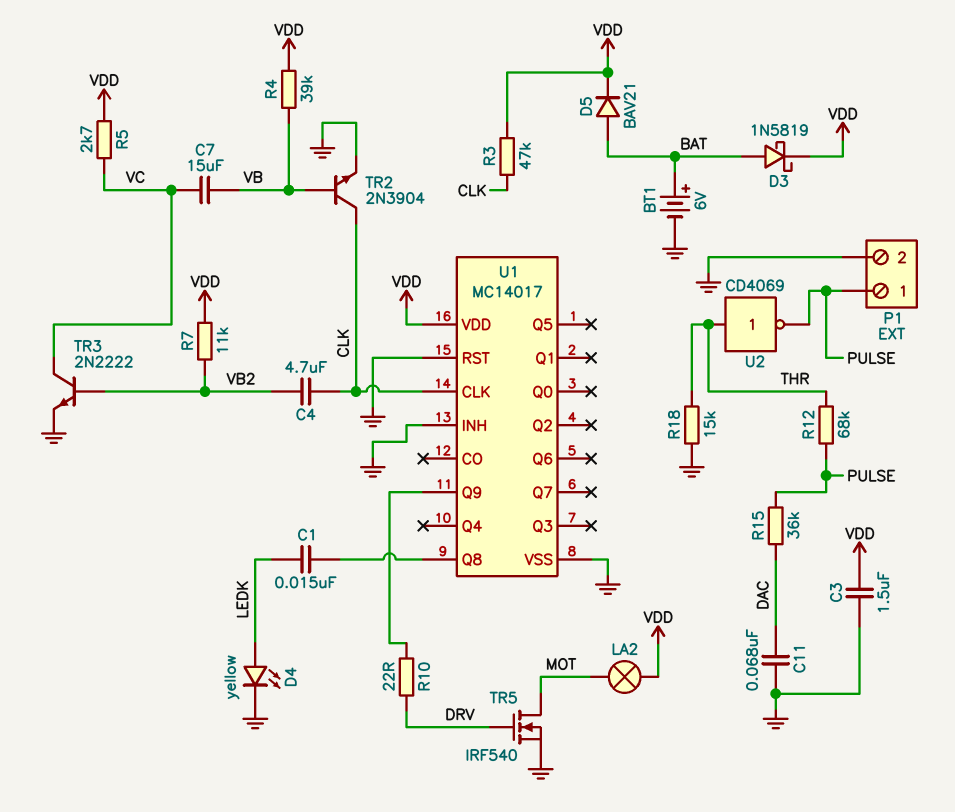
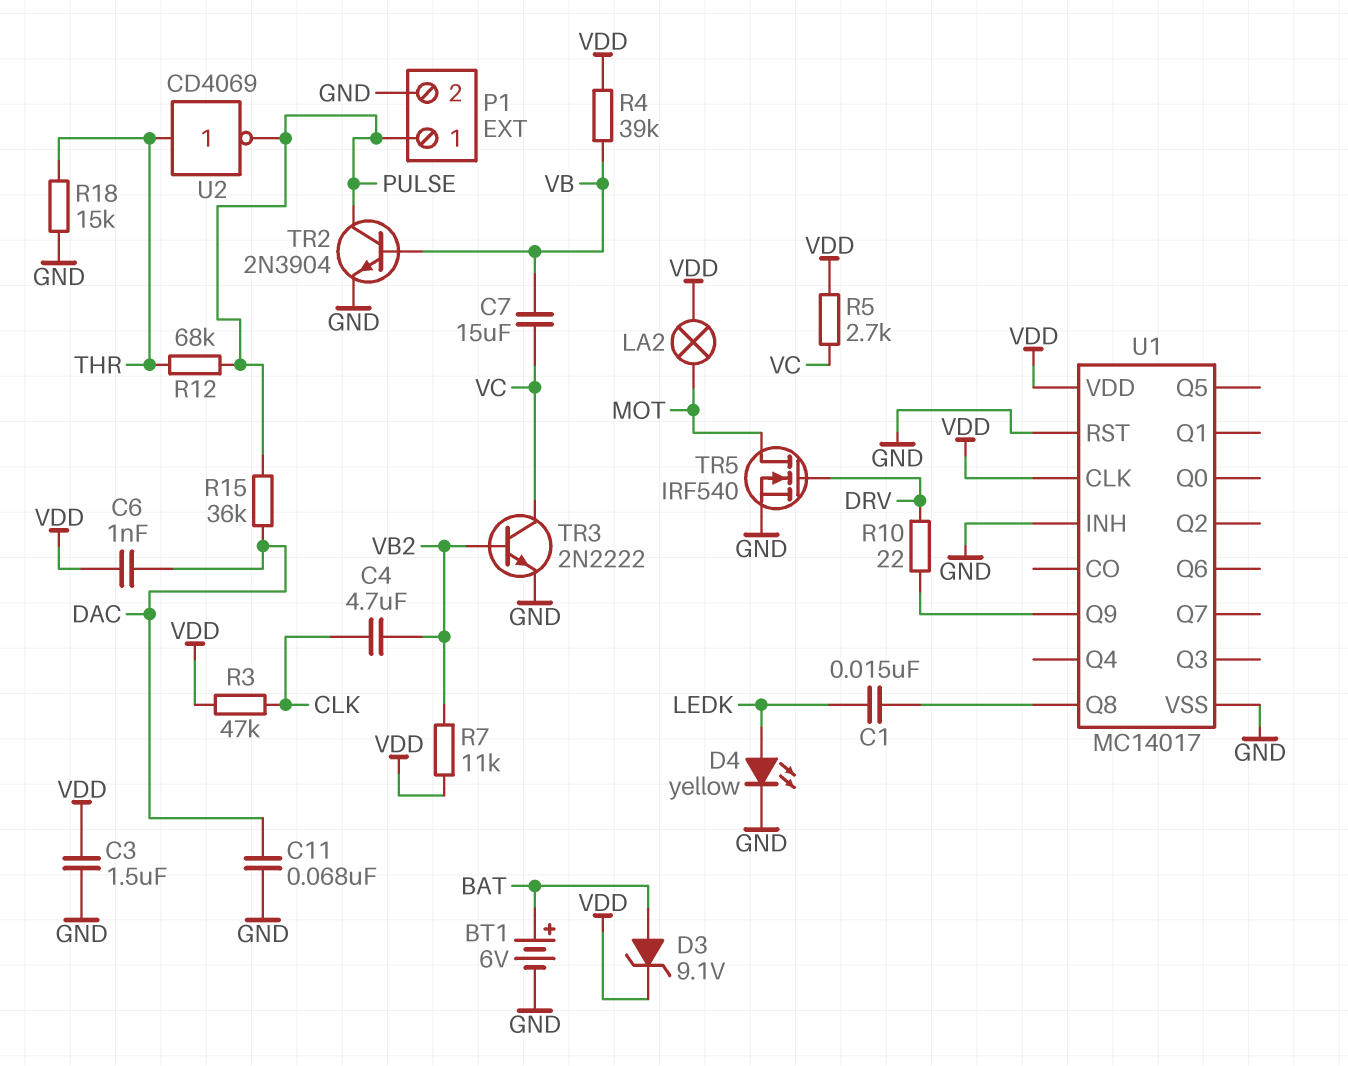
C6: none -> 1nF (DAC, VDD)
D3: schottky 1N5819 (A BAT, K VDD) -> zener 9.1V (A BAT, K VDD)
D5: diode BAV21 (A BAT, K VDD) -> none
TR2: NPN 2N3904 (B VB, C CLK, E GND) -> NPN 2N3904 (B VB, C PULSE, E GND)
U1 pin CLK: CLK -> VDD

